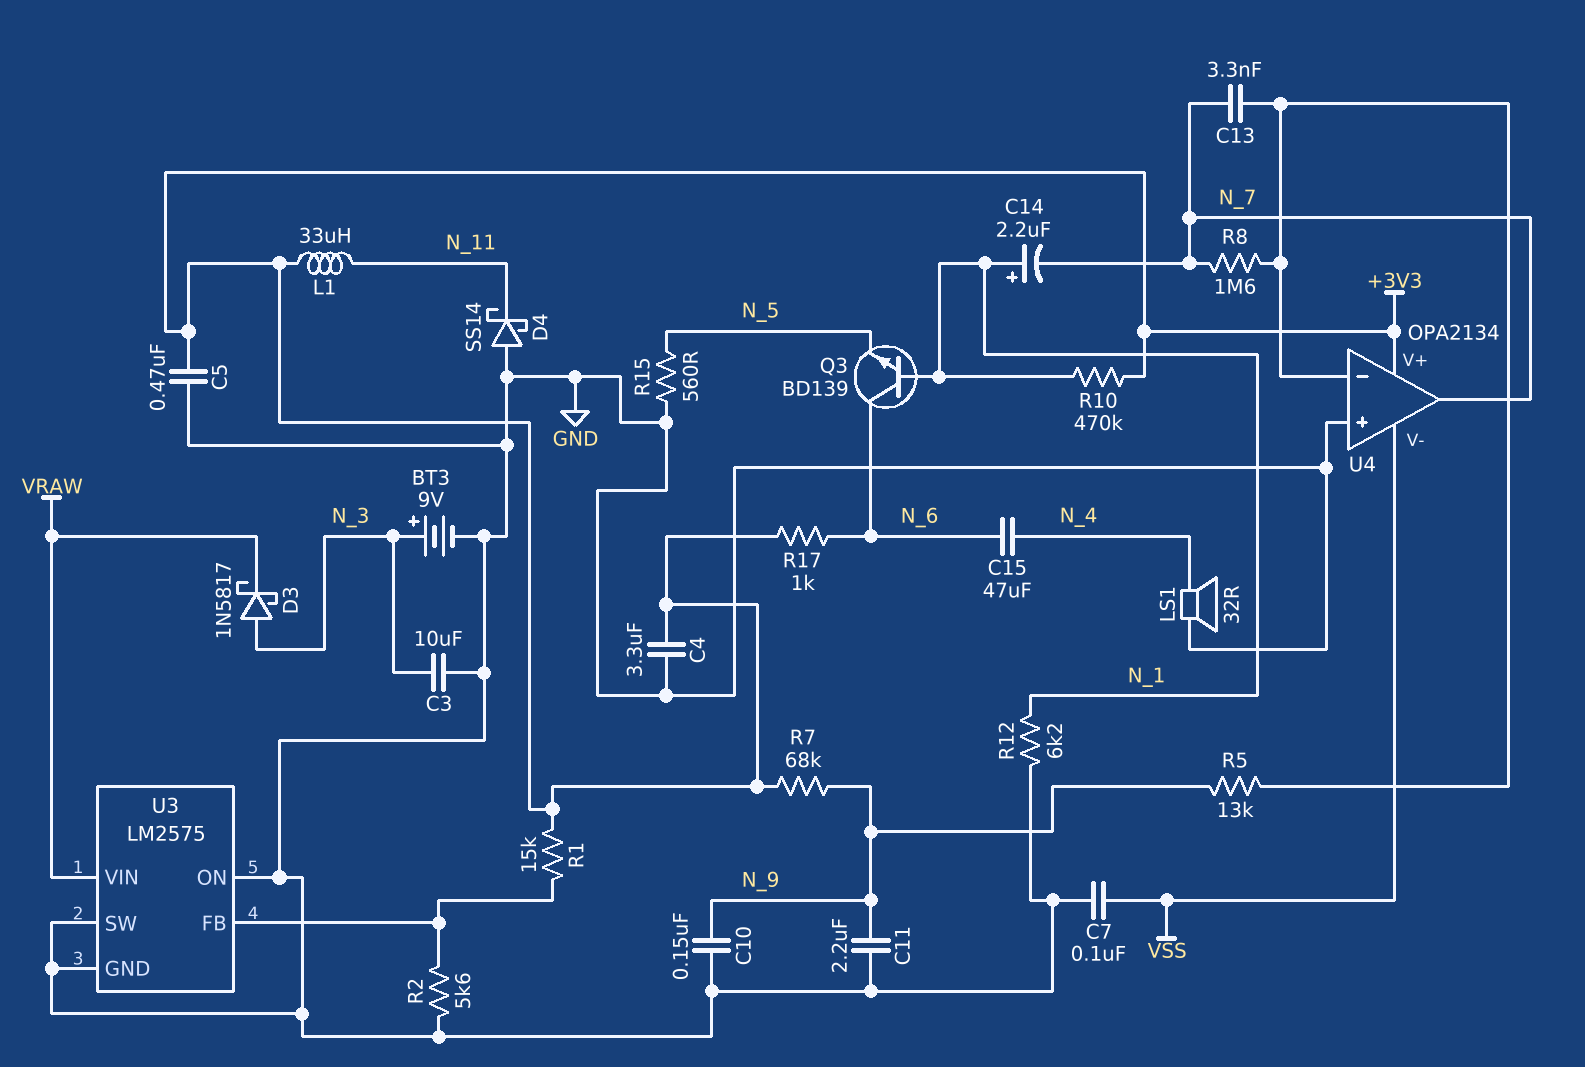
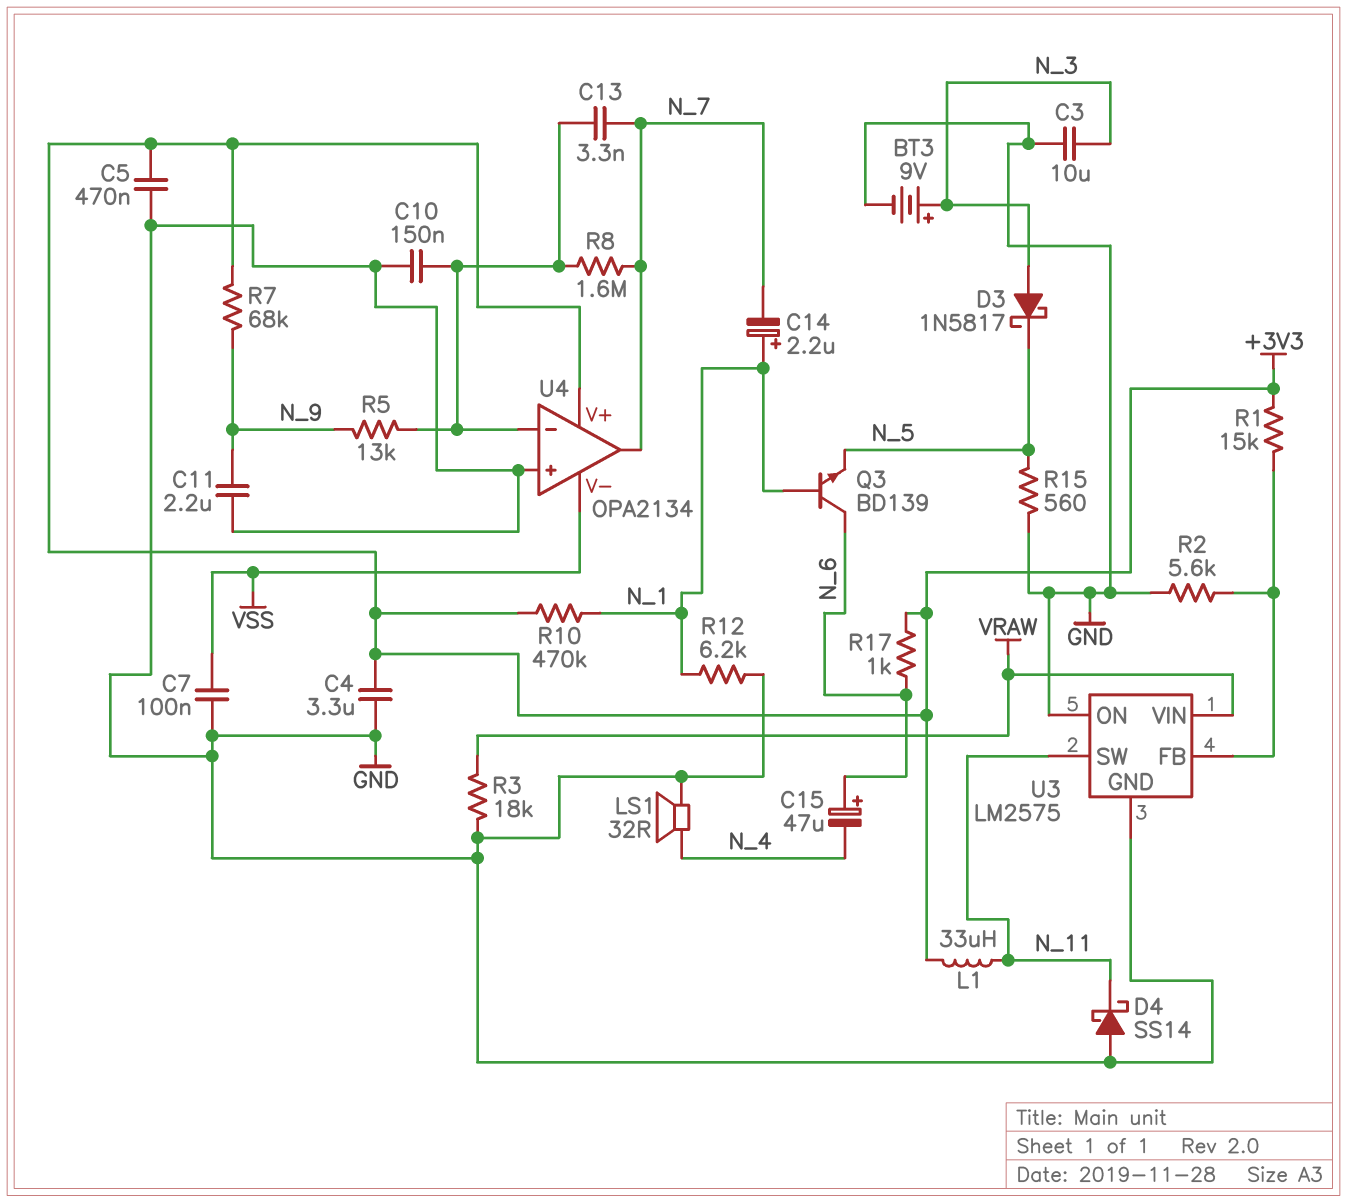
C10: 150nF (GND, N_9) -> 150nF (GND, U4/in-)
C15: 47uF (N_4, N_6) -> 47uF (plus N_6, minus N_4)
D3: schottky 1N5817 (A N_3, K VRAW) -> schottky 1N5817 (A N_3, K N_5)
R3: none -> 18k (GND, VRAW)
U3 pin SW: GND -> N_11

